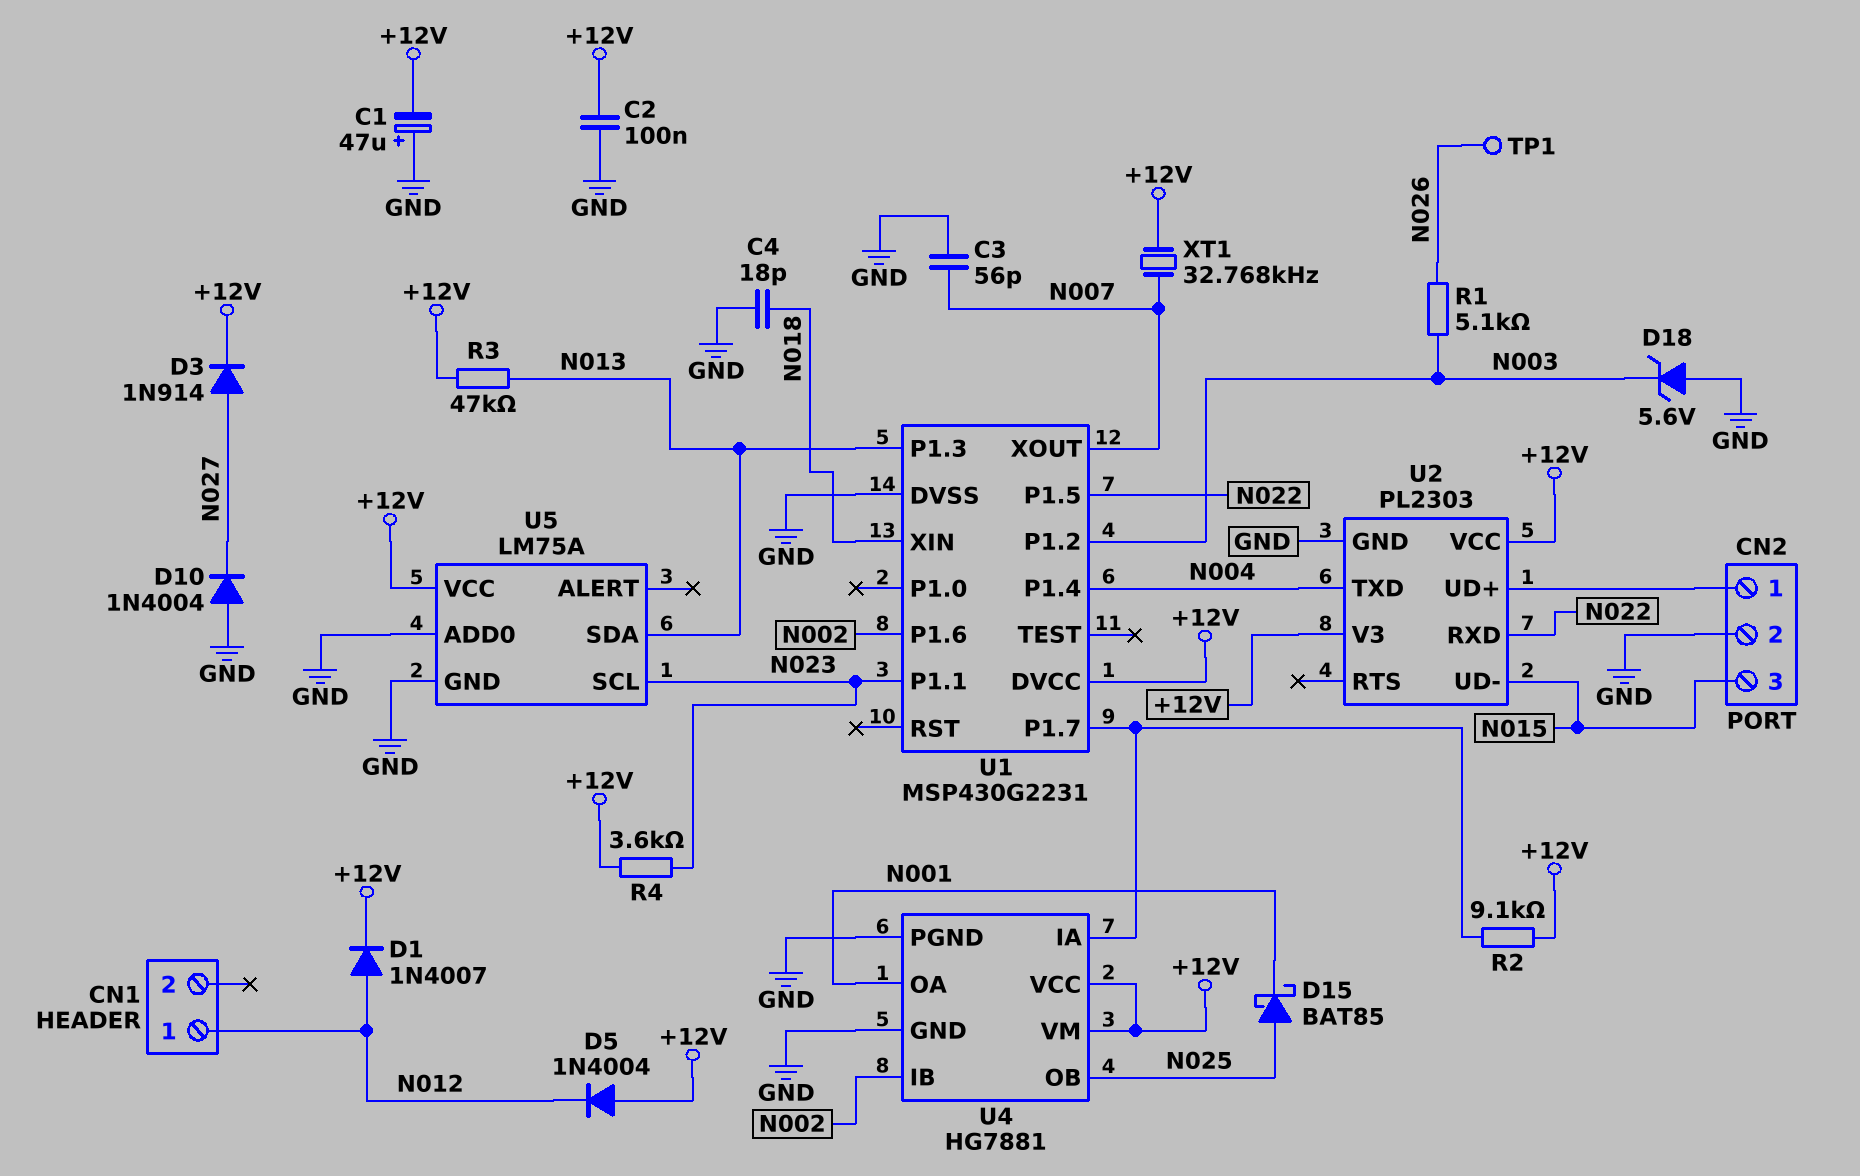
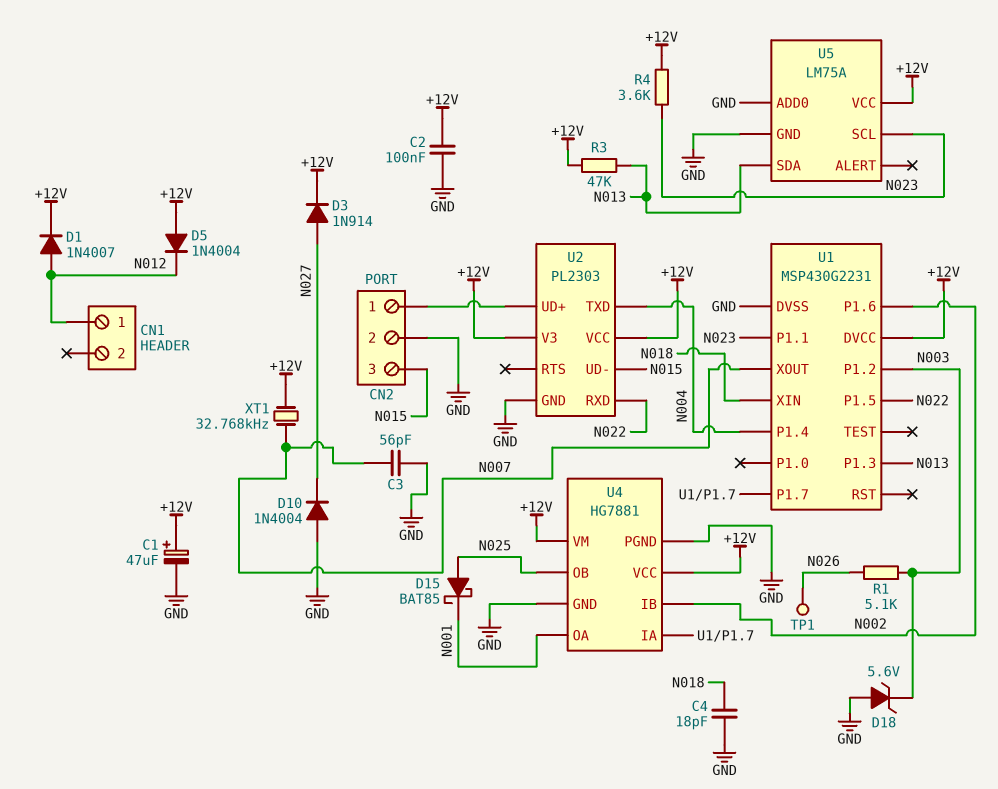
C1: 47uF (plus GND, minus +12V) -> 47uF (plus +12V, minus GND)
R2: 9.1k (+12V, U1/P1.7) -> none

